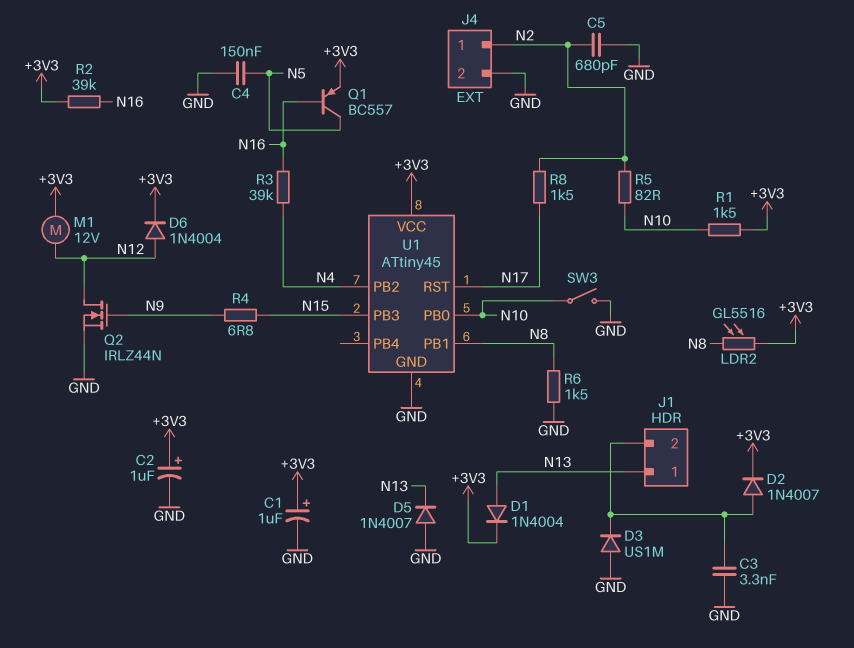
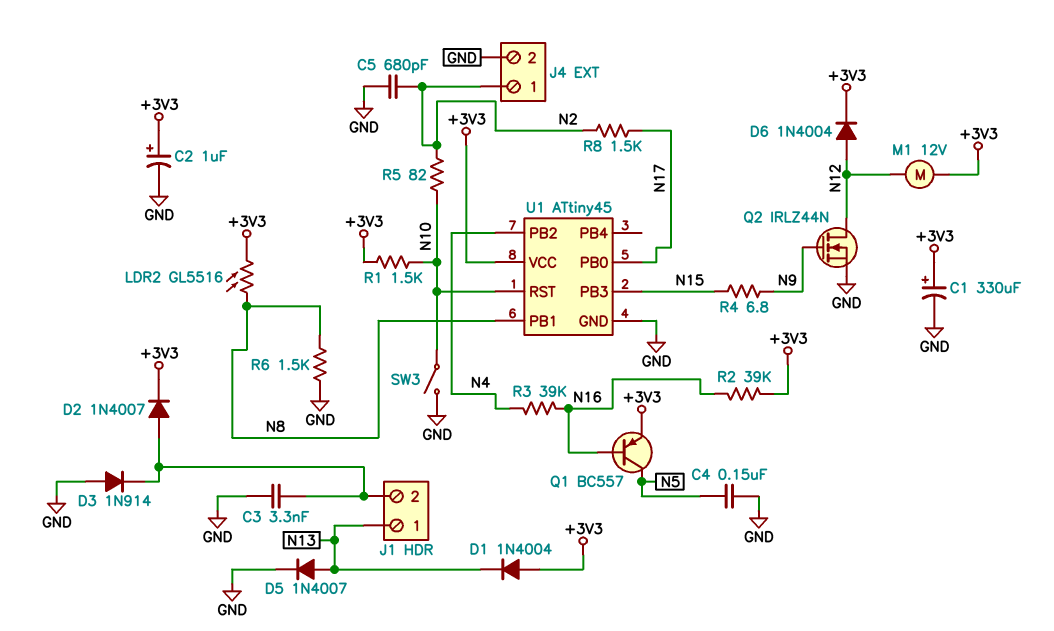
C1: 1uF (plus +3V3, minus GND) -> 330uF (plus +3V3, minus GND)
D1: diode 1N4004 (A N13, K +3V3) -> diode 1N4004 (A +3V3, K N13)
D3: diode US1M (A GND, K J1/2) -> diode 1N914 (A GND, K J1/2)
D5: diode 1N4007 (A GND, K N13) -> diode 1N4007 (A N13, K GND)
U1 pin PB0: N10 -> N17
U1 pin RST: N17 -> N10

